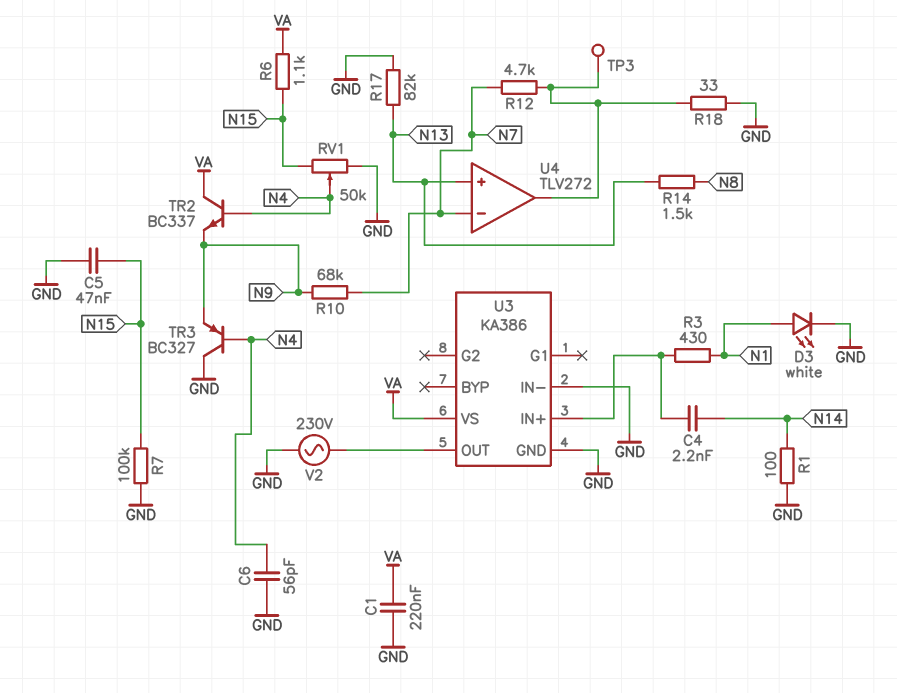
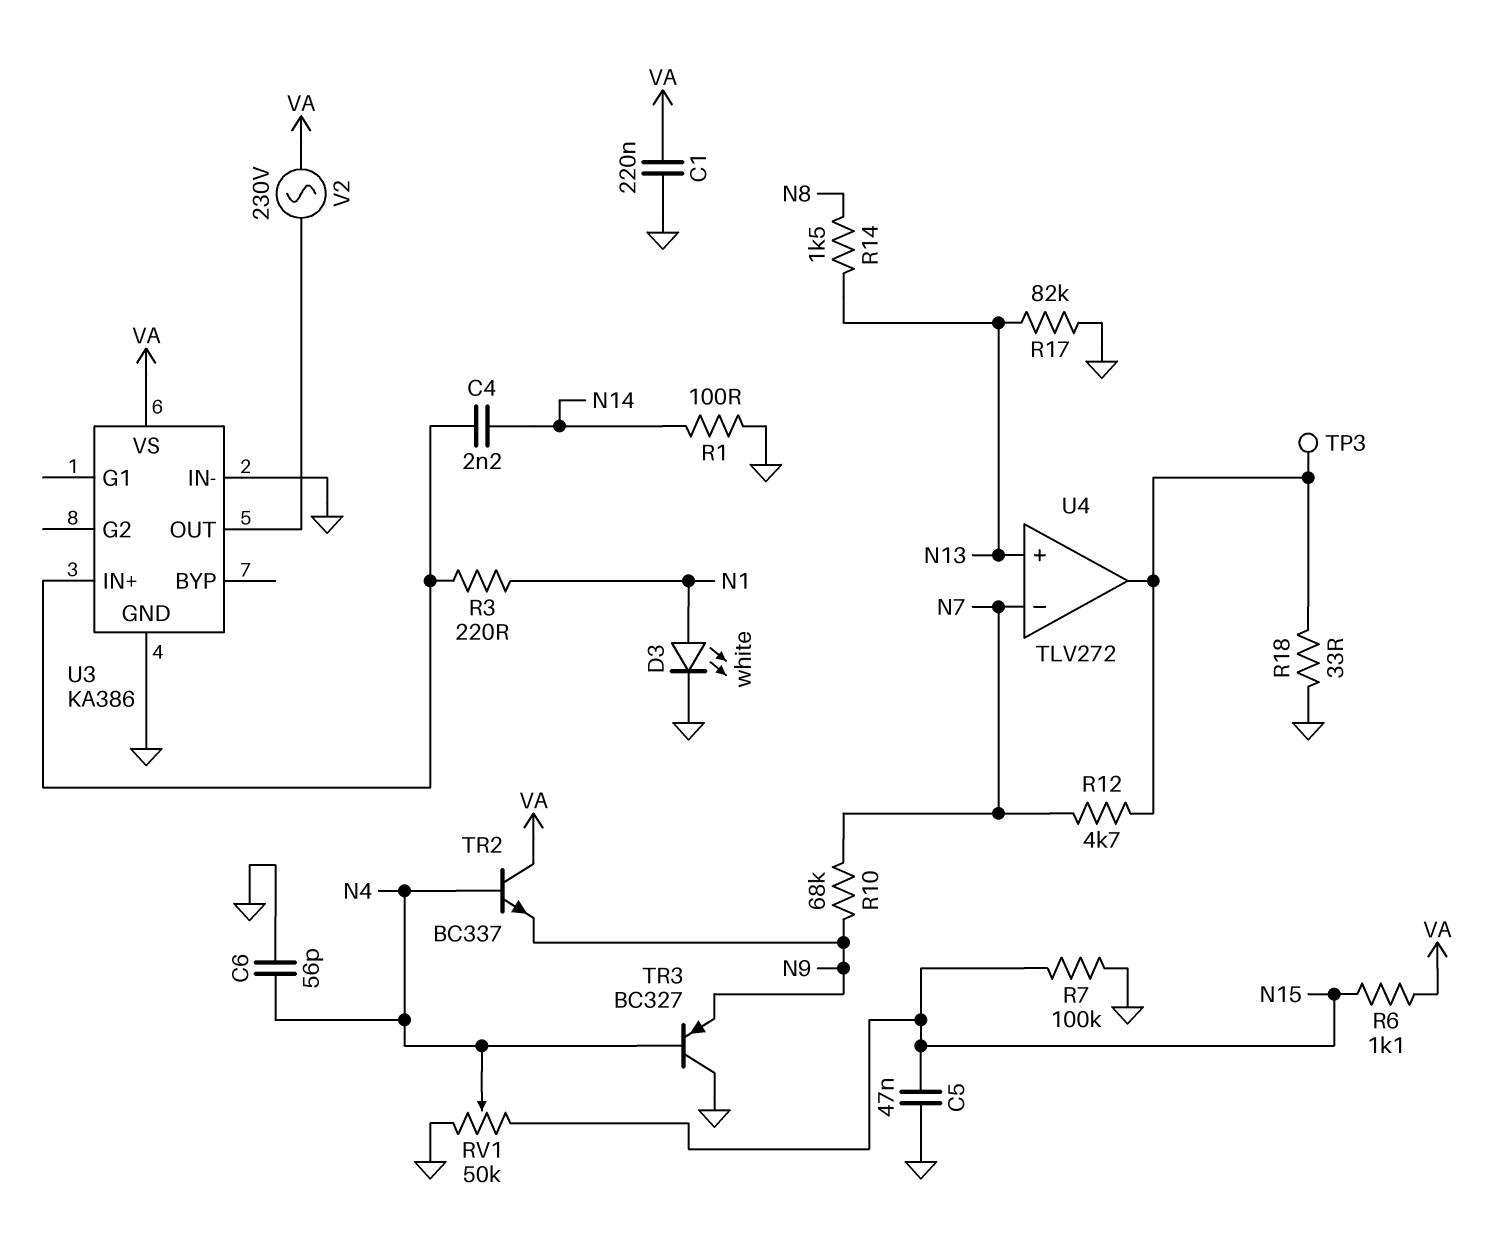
R3: 430 (N1, U3/IN+) -> 220 (N1, U3/IN+)
V2: AC 230V (GND, U3/OUT) -> AC 230V (U3/OUT, VA)

